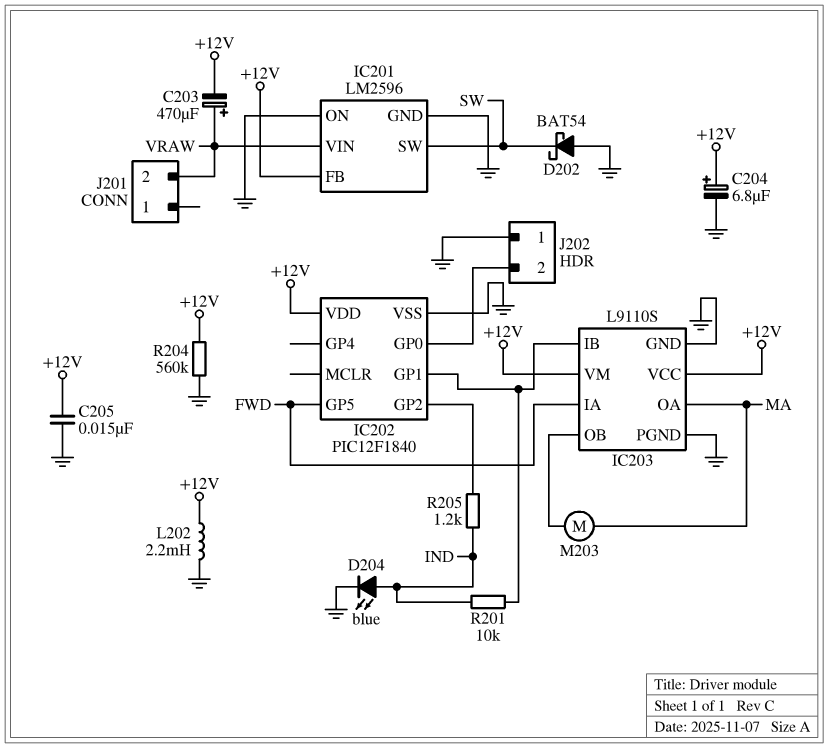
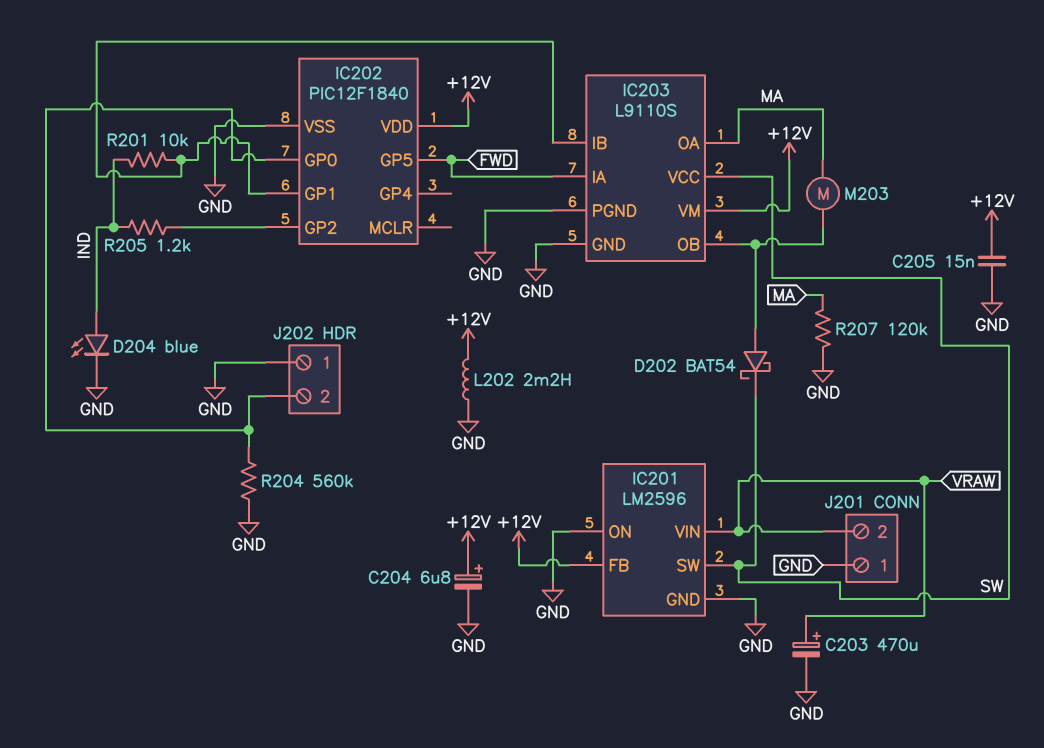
C203: 470uF (plus VRAW, minus +12V) -> 470uF (plus VRAW, minus GND)
D202: schottky BAT54 (A GND, K SW) -> schottky BAT54 (A IC203/OB, K SW)
IC203 pin VCC: +12V -> SW
J201 pin 1: none -> GND
R204: 560k (+12V, GND) -> 560k (GND, IC202/GP0)
R207: none -> 120k (GND, MA)

